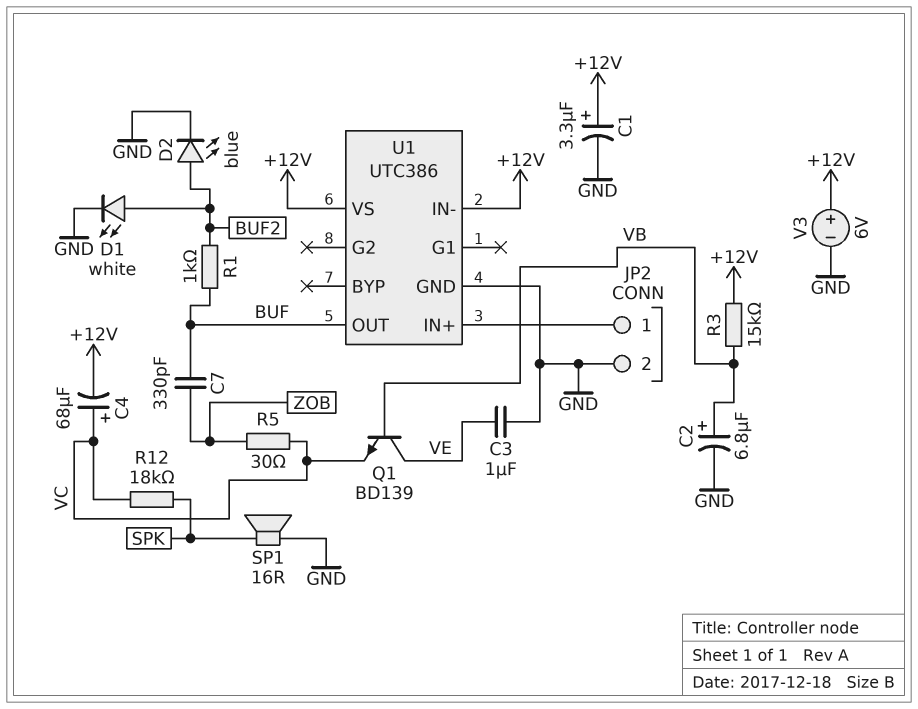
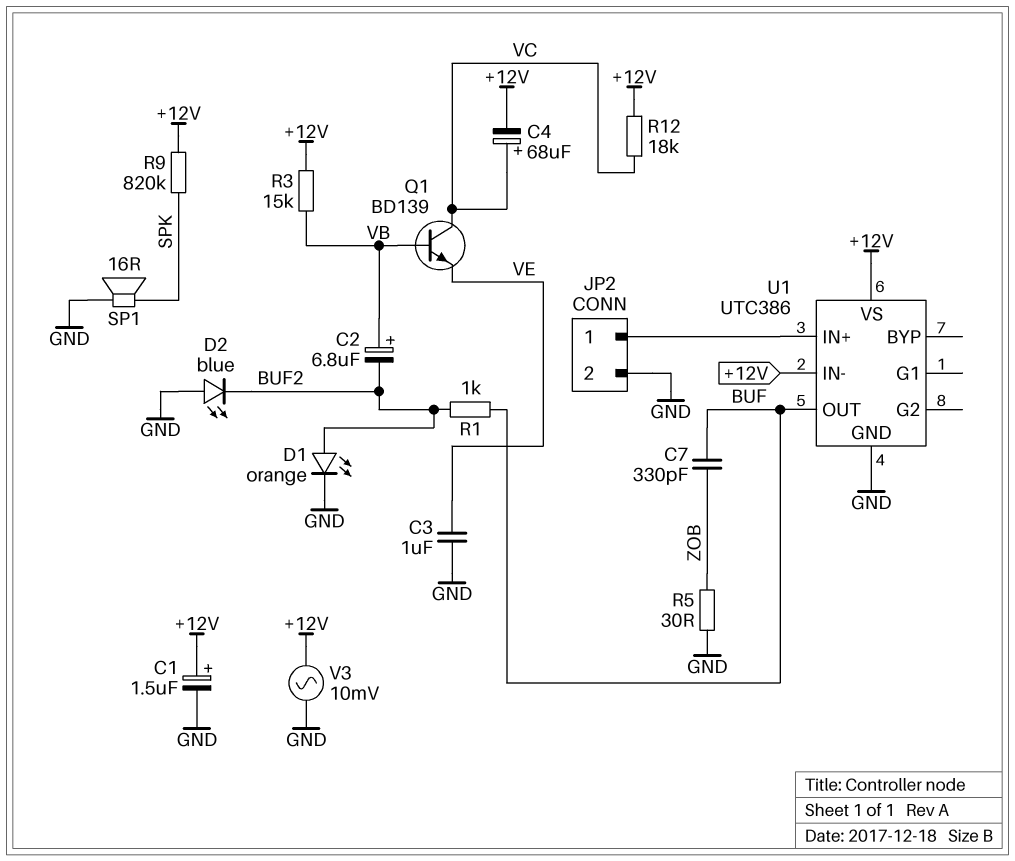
C1: 3.3uF (plus +12V, minus GND) -> 1.5uF (plus +12V, minus GND)
C2: 6.8uF (plus VB, minus GND) -> 6.8uF (plus VB, minus BUF2)
D1: LED white (A BUF2, K GND) -> LED orange (A BUF2, K GND)
D2: LED blue (A BUF2, K GND) -> LED blue (A GND, K BUF2)
Q1: NPN BD139 (B VB, C VE, E VC) -> NPN BD139 (B VB, C VC, E VE)
R5: 30 (VC, ZOB) -> 30 (GND, ZOB)
R9: none -> 820k (+12V, SPK)
R12: 18k (SPK, VC) -> 18k (+12V, VC)
V3: 6V (plus +12V, minus GND) -> AC 10mV (+12V, GND)

